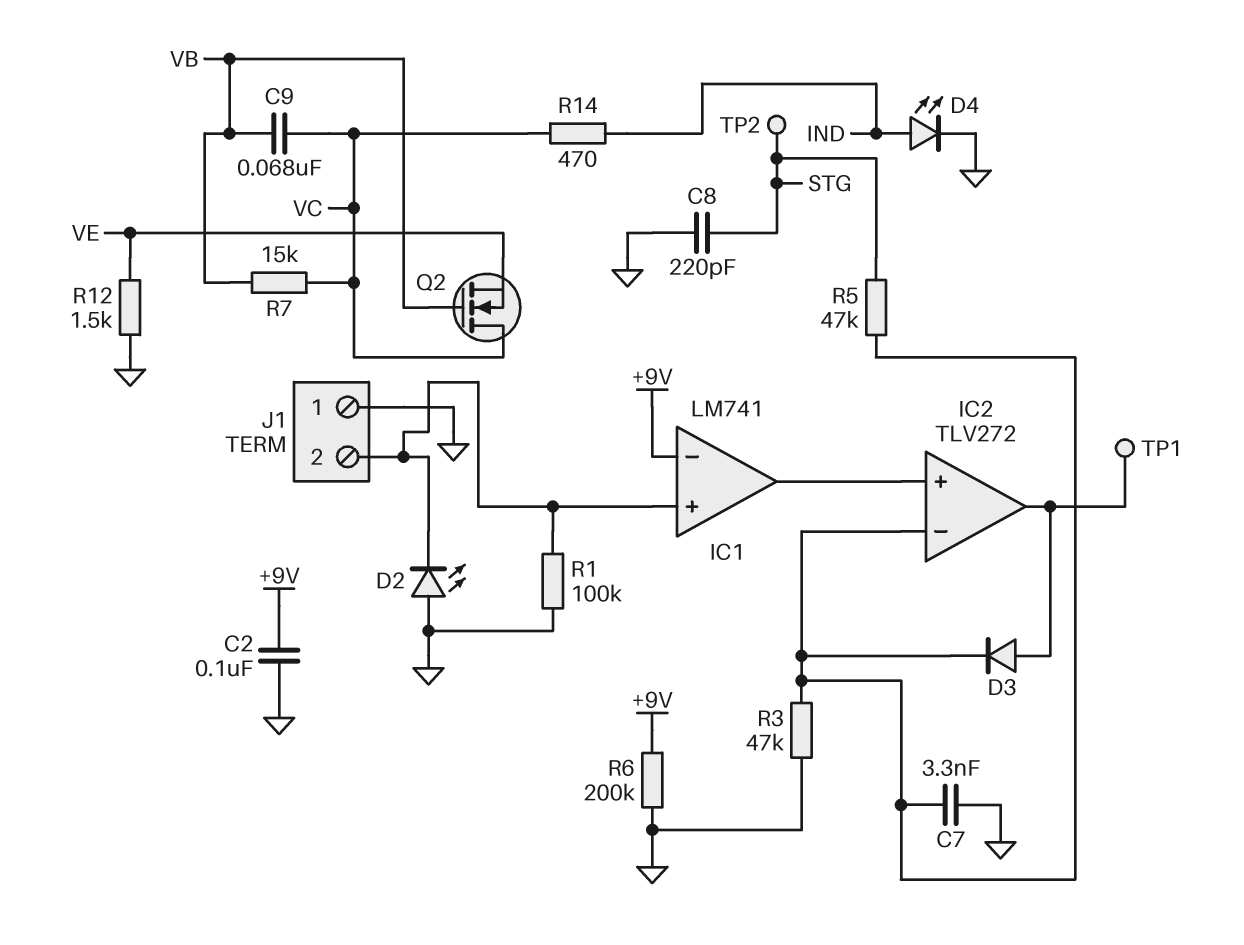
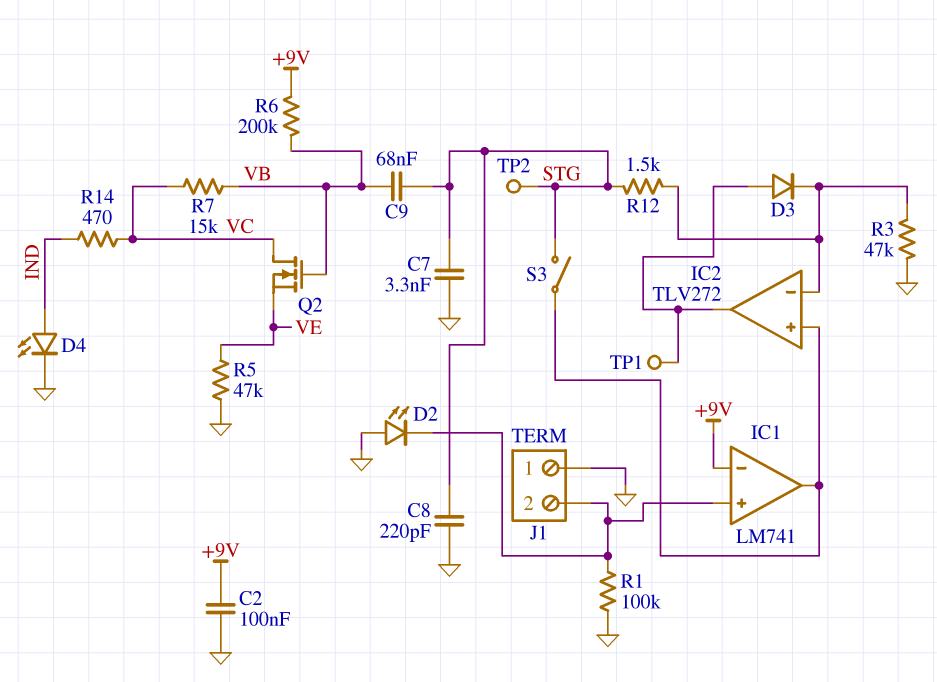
C7: 3.3nF (GND, IC2/in-) -> 3.3nF (GND, STG)
C9: 68nF (VB, VC) -> 68nF (STG, VB)
R5: 47k (IC2/in-, STG) -> 47k (GND, VE)
R6: 200k (+9V, GND) -> 200k (+9V, VB)
R12: 1.5k (GND, VE) -> 1.5k (IC2/in-, STG)
S3: none -> switch (IC1/out, STG)

